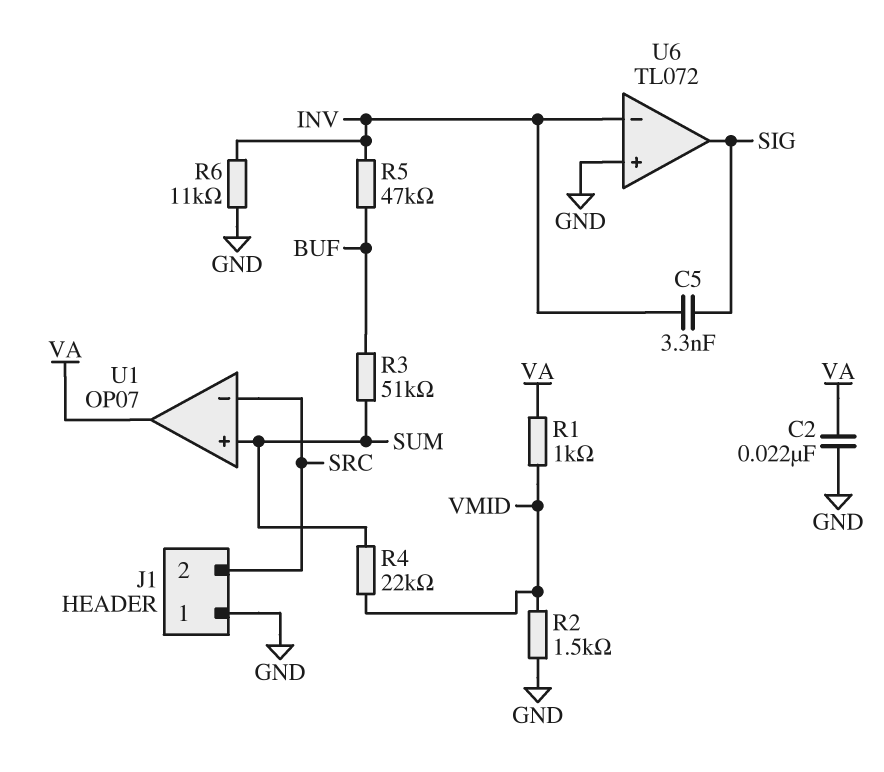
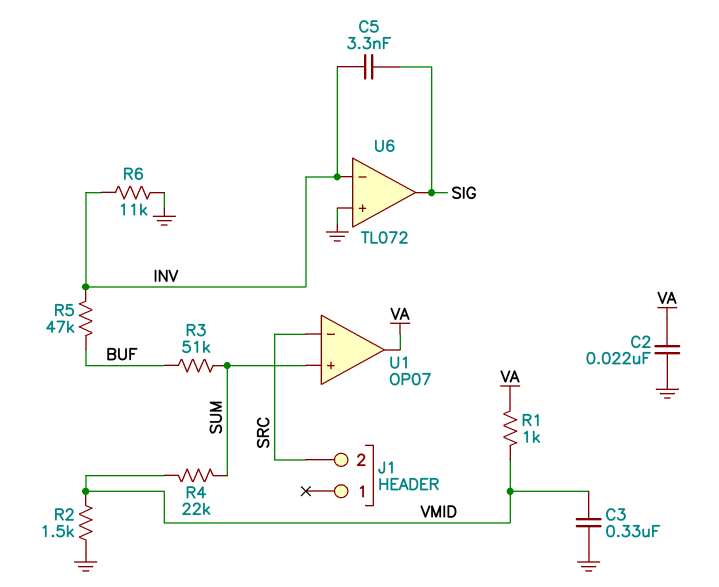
C3: none -> 330nF (GND, VMID)
J1 pin 1: GND -> none

